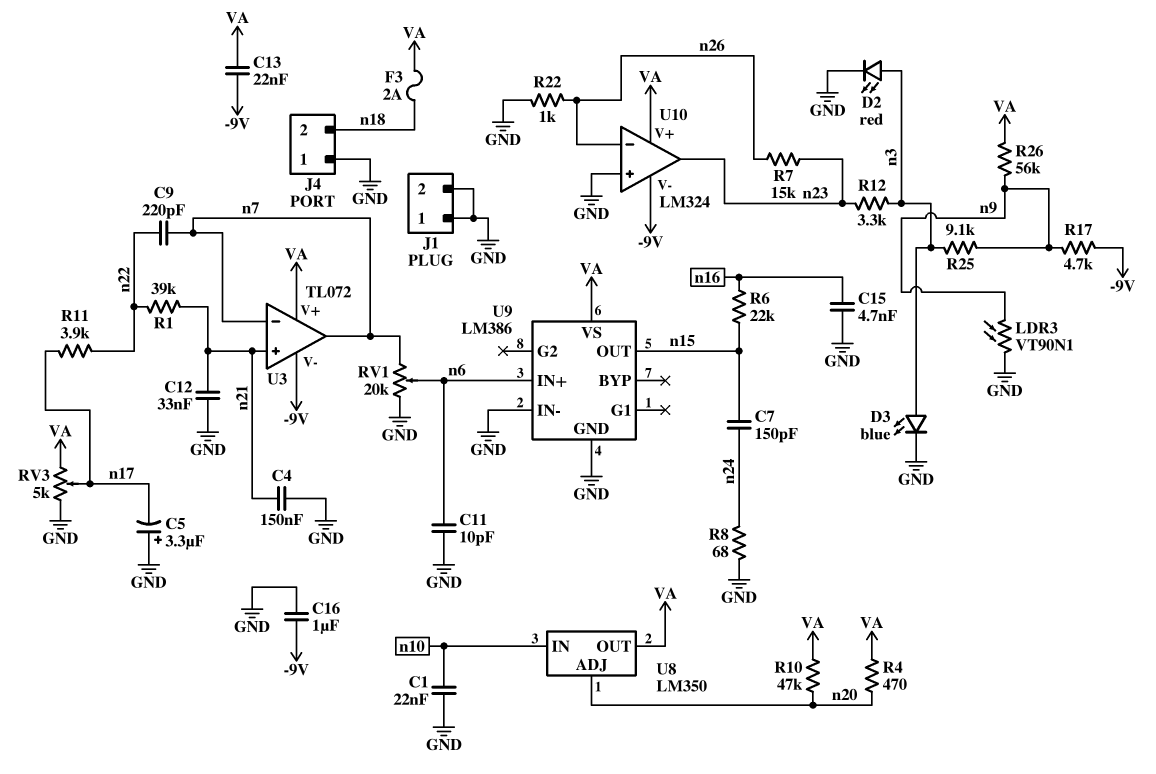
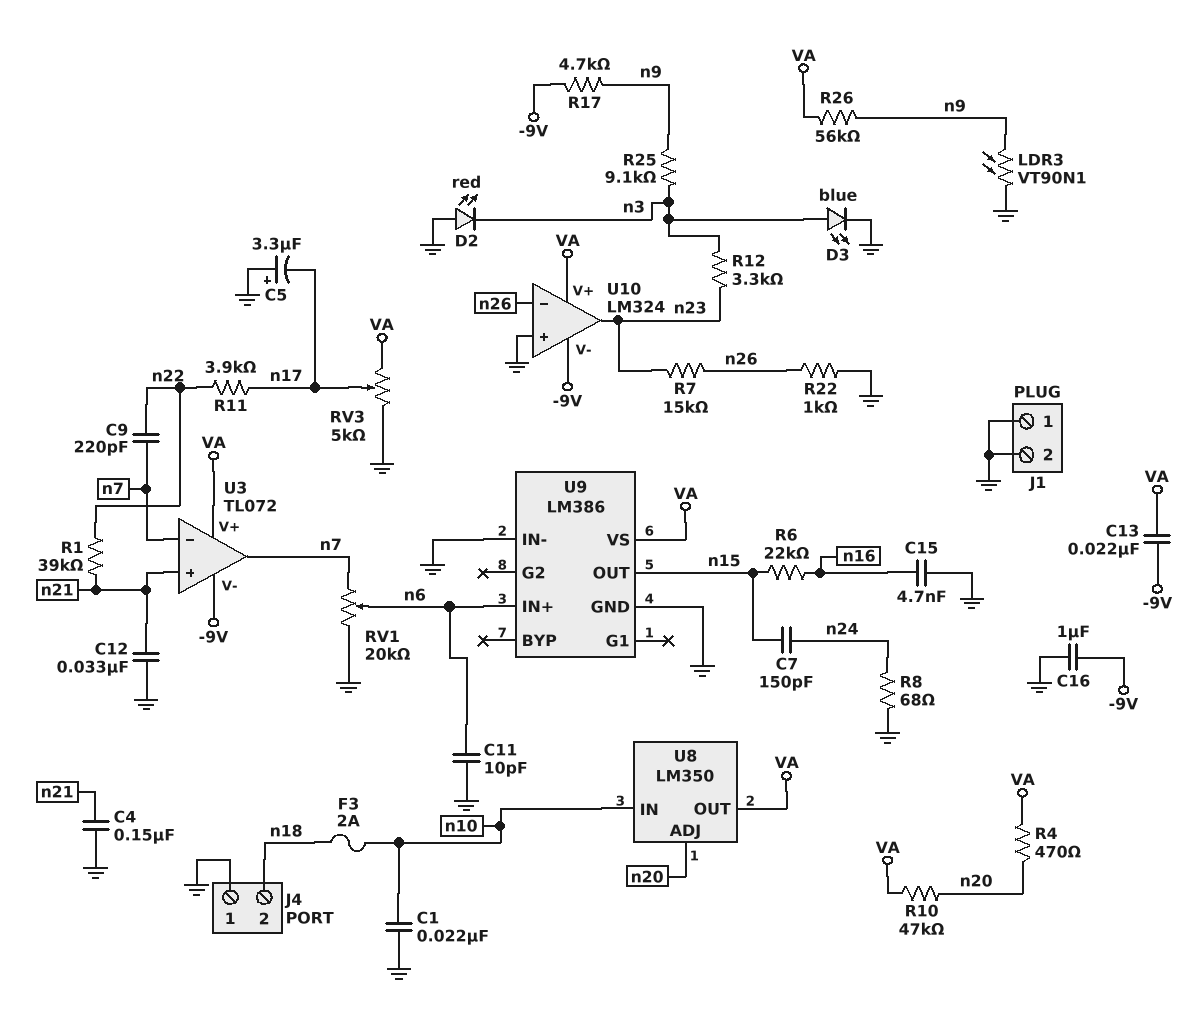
D2: LED red (A n3, K GND) -> LED red (A GND, K n3)
F3: 2A (VA, n18) -> 2A (n10, n18)

